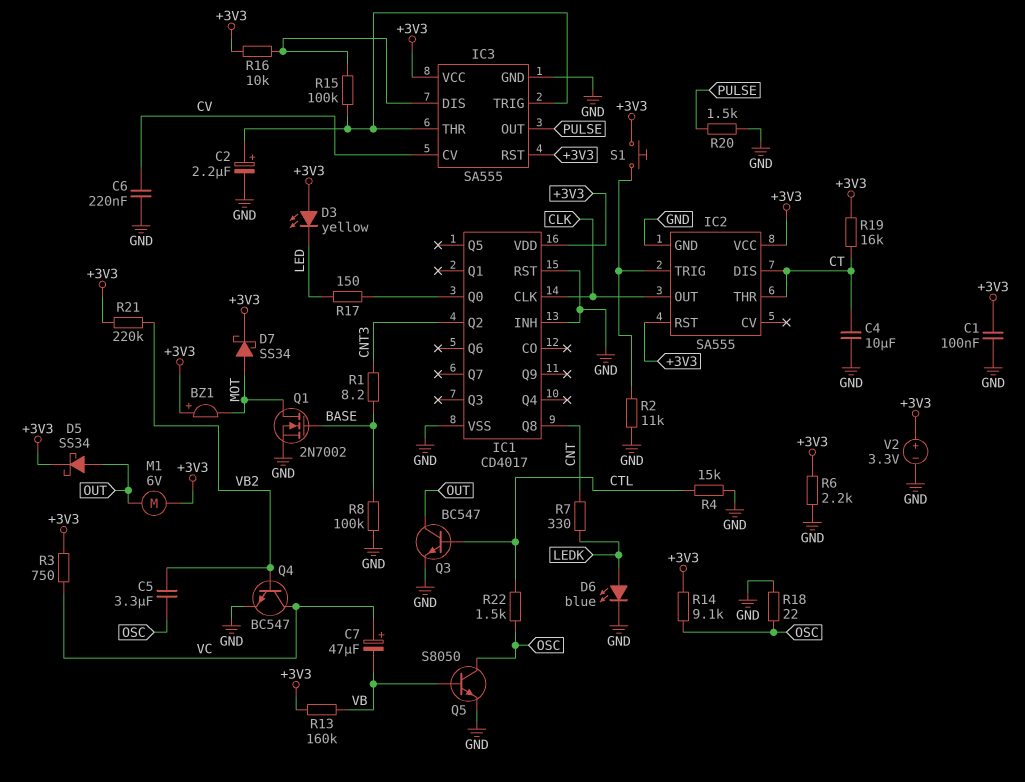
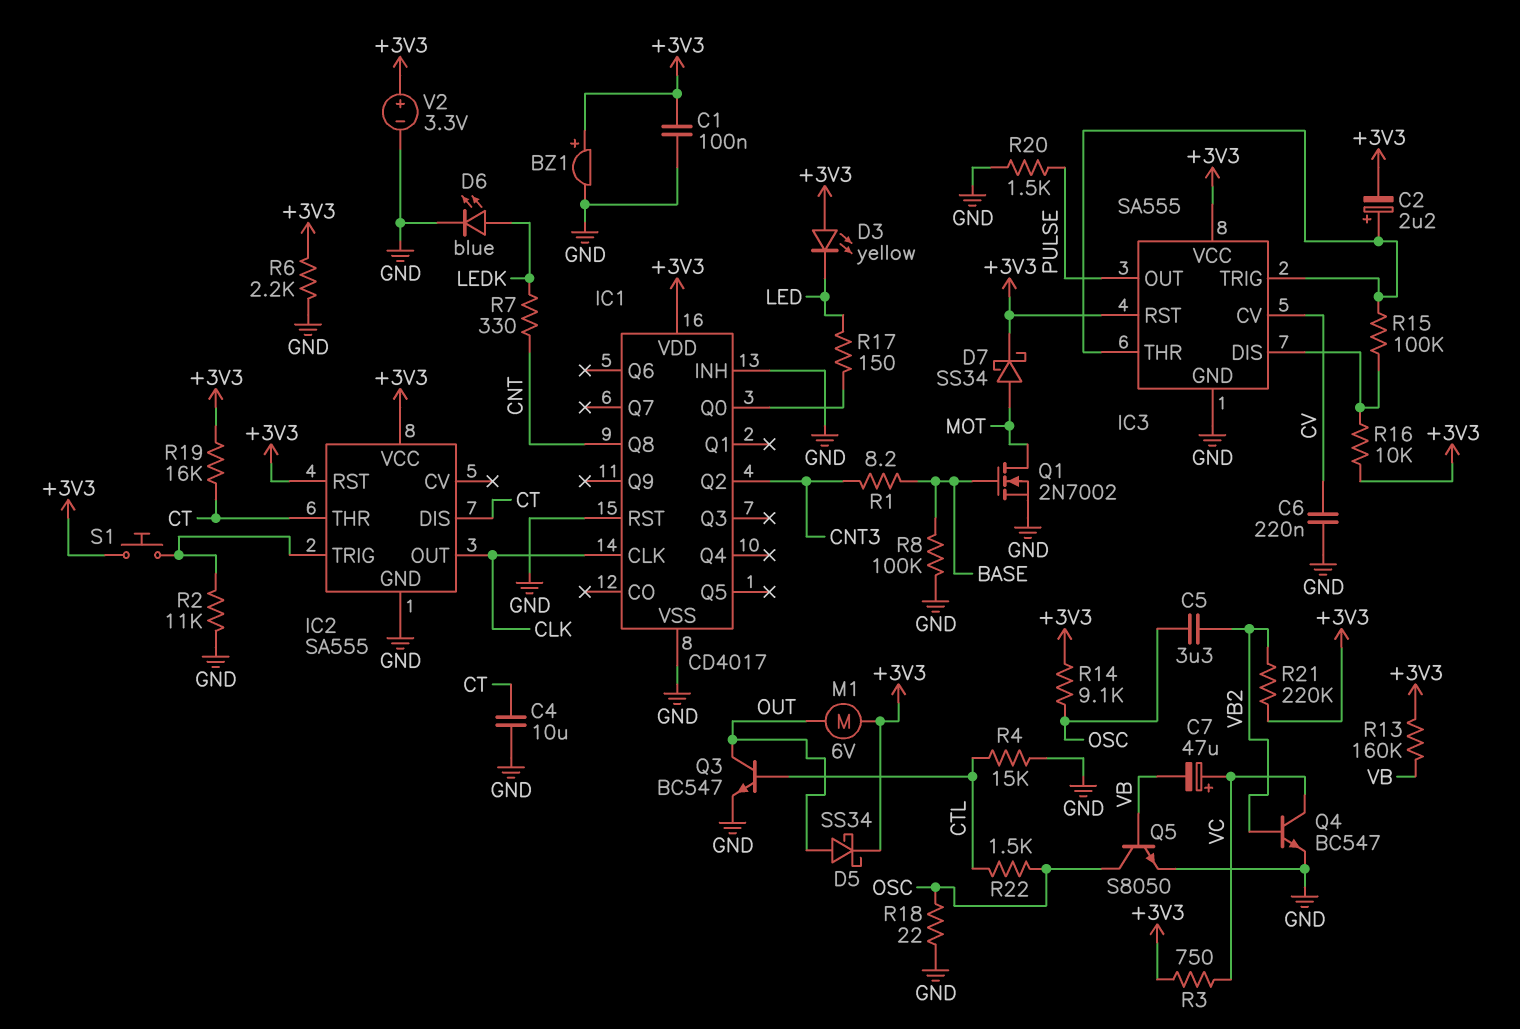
BZ1: buzzer (plus +3V3, minus MOT) -> buzzer (plus +3V3, minus GND)
C2: 2.2uF (plus IC3/THR, minus GND) -> 2.2uF (plus IC3/THR, minus +3V3)

